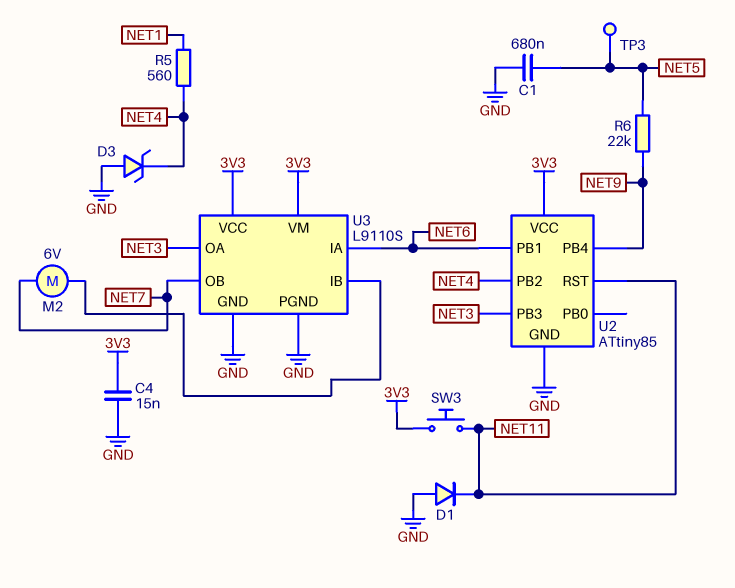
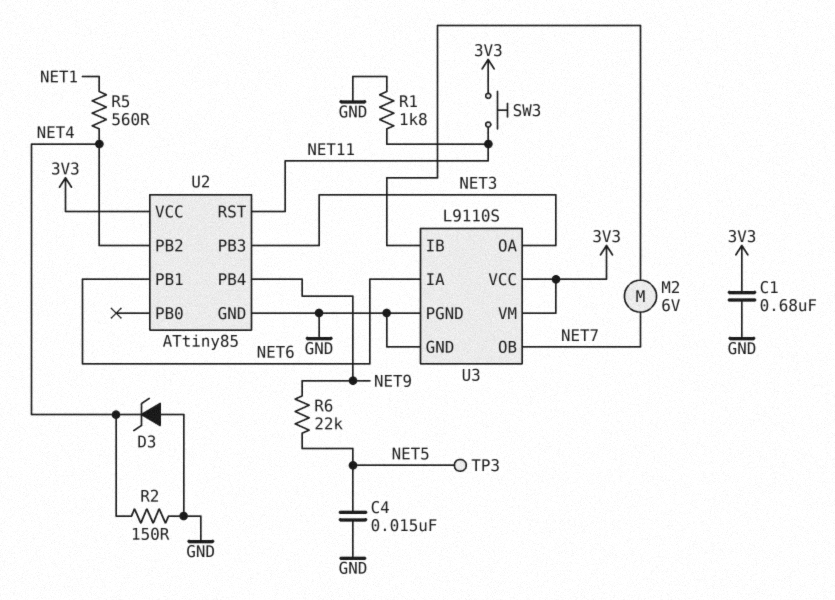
C1: 680nF (GND, NET5) -> 680nF (3V3, GND)
C4: 15nF (3V3, GND) -> 15nF (GND, NET5)
D1: diode (A GND, K NET11) -> none
R1: none -> 1.8k (GND, NET11)
R2: none -> 150 (GND, NET4)

